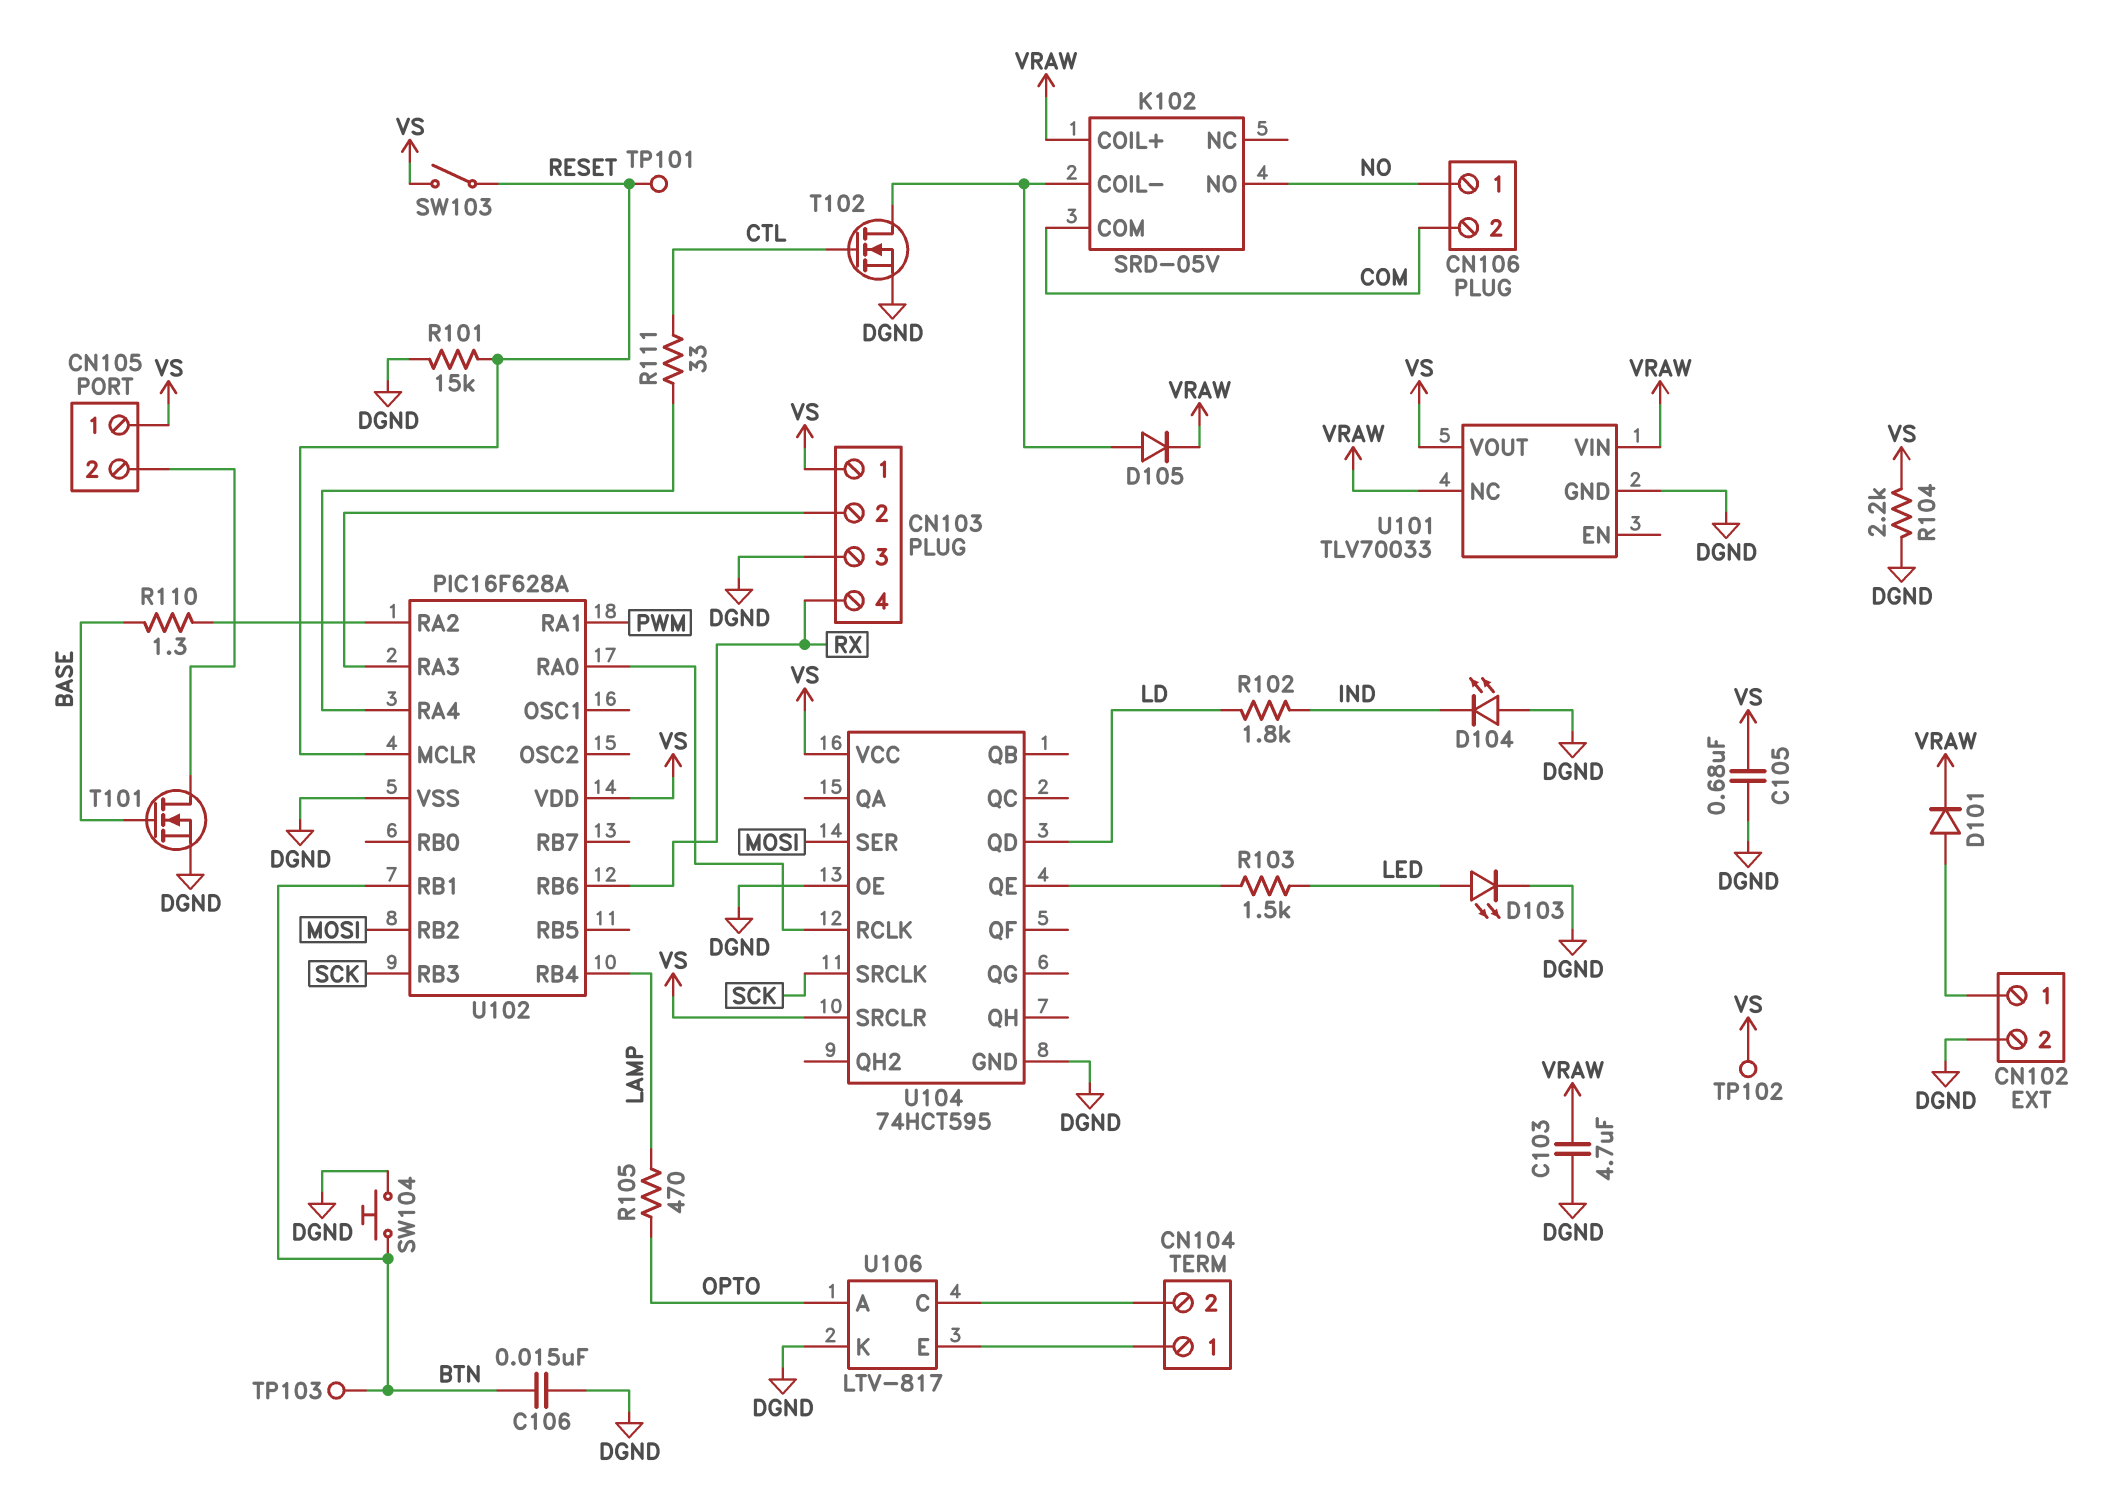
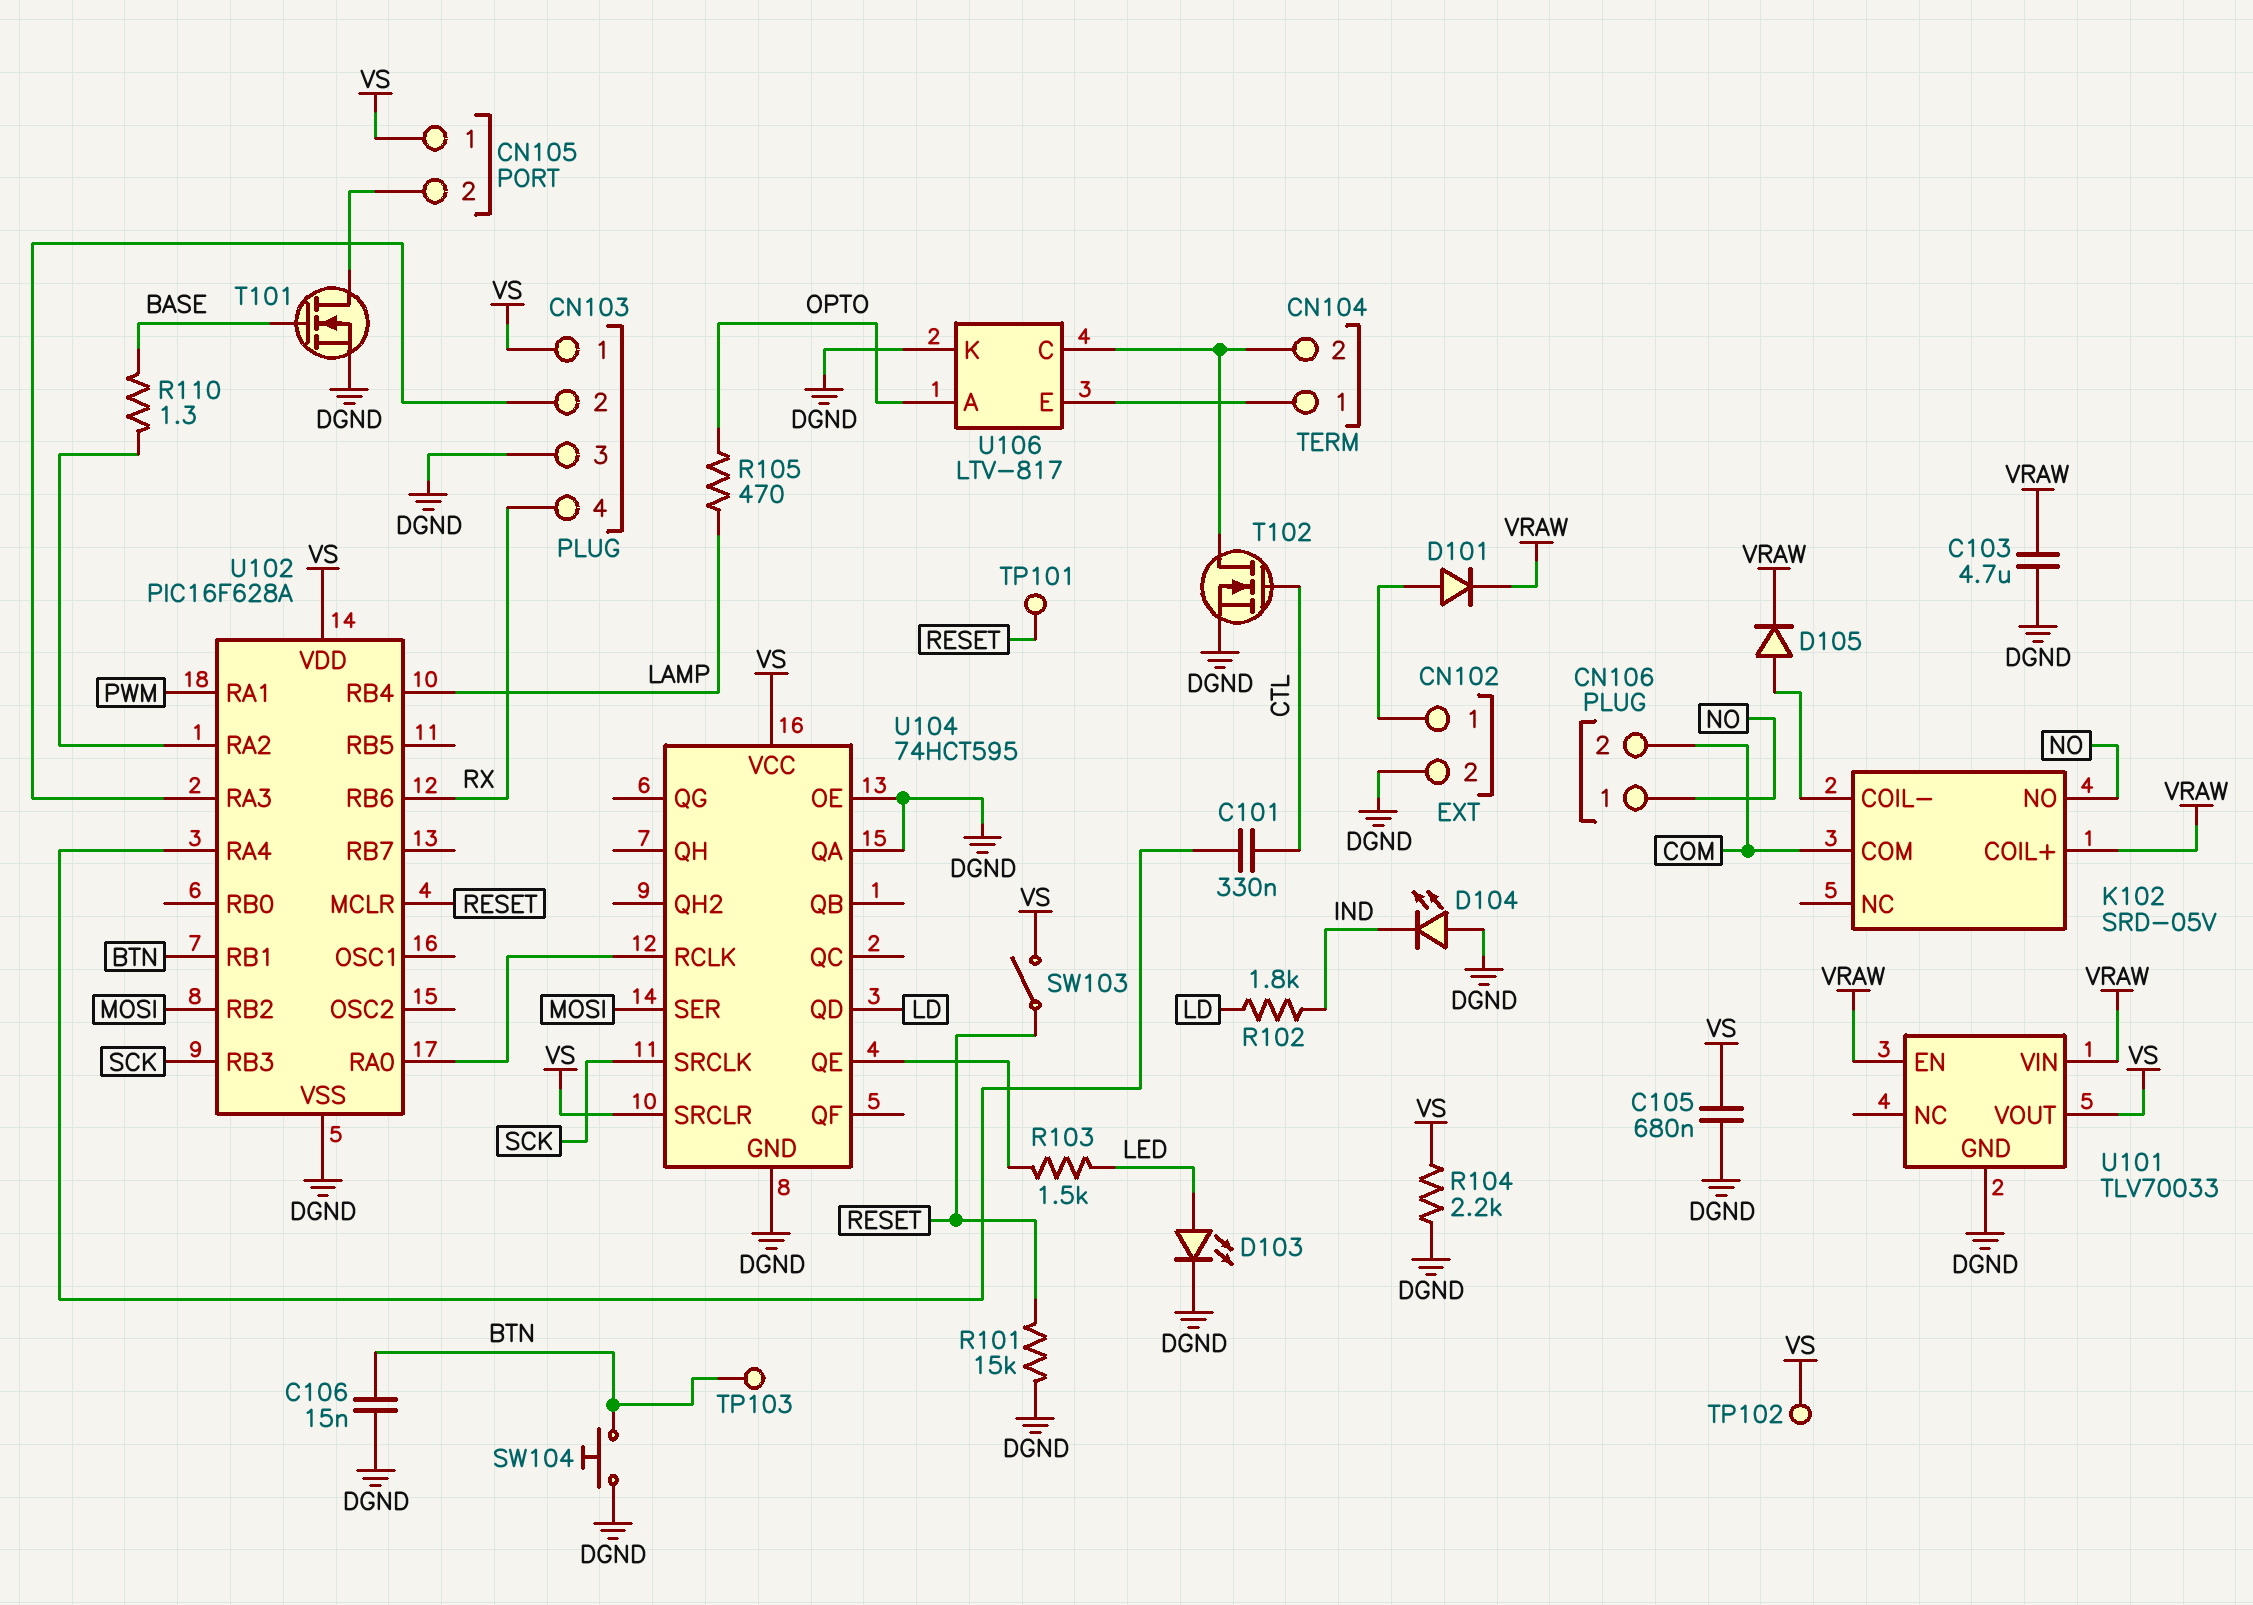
C101: none -> 330nF (CTL, U102/RA4)
R111: 33 (CTL, U102/RA4) -> none
T102: NMOS (G CTL, D K102/COIL-, S DGND) -> NMOS (G CTL, D CN104/2, S DGND)
U101 pin EN: none -> VRAW
U101 pin NC: VRAW -> none
U104 pin QA: none -> DGND

